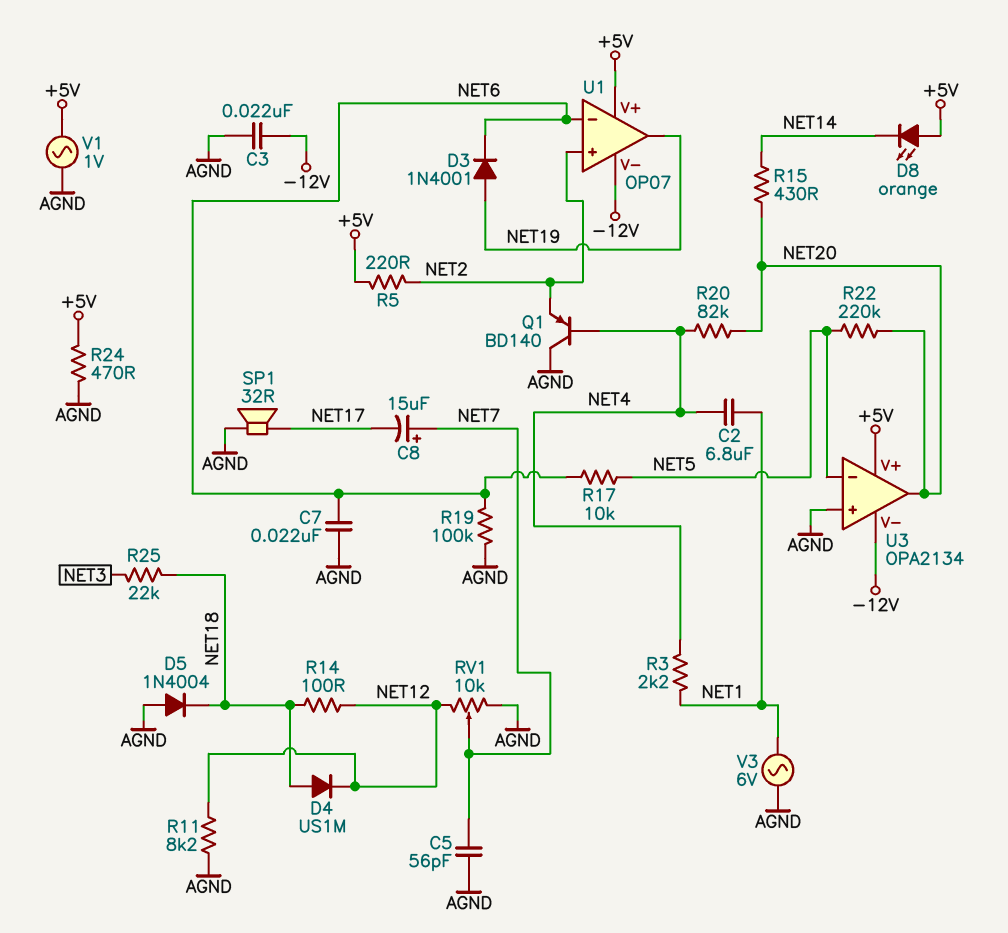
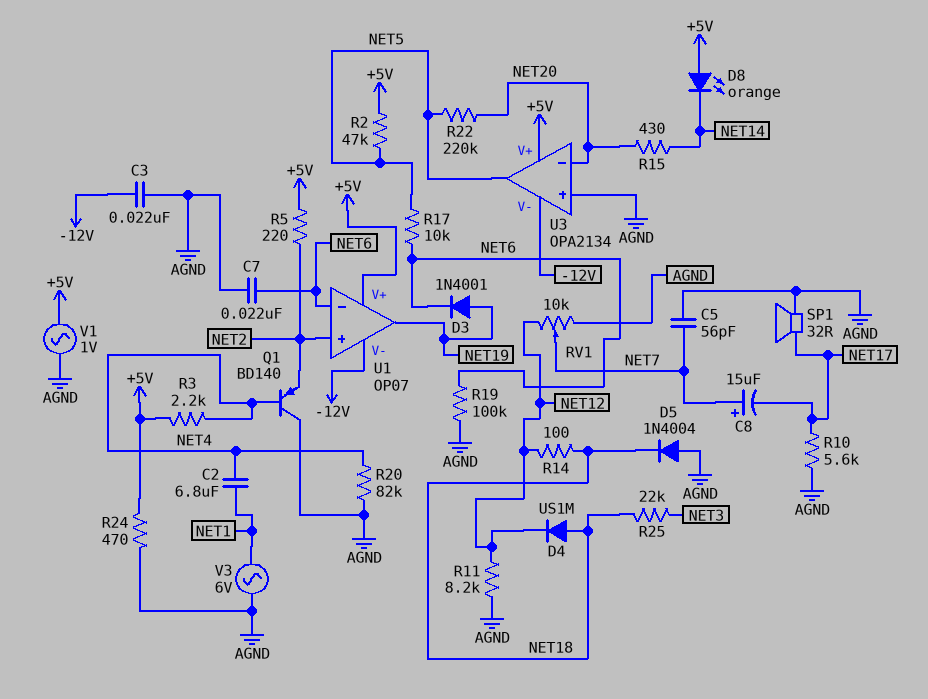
R2: none -> 47k (+5V, NET5)
R3: 2.2k (NET1, NET4) -> 2.2k (+5V, NET4)
R10: none -> 5.6k (AGND, NET17)
R20: 82k (NET4, NET20) -> 82k (AGND, NET4)
U3 pin in-: NET5 -> NET20
U3 pin out: NET20 -> NET5

